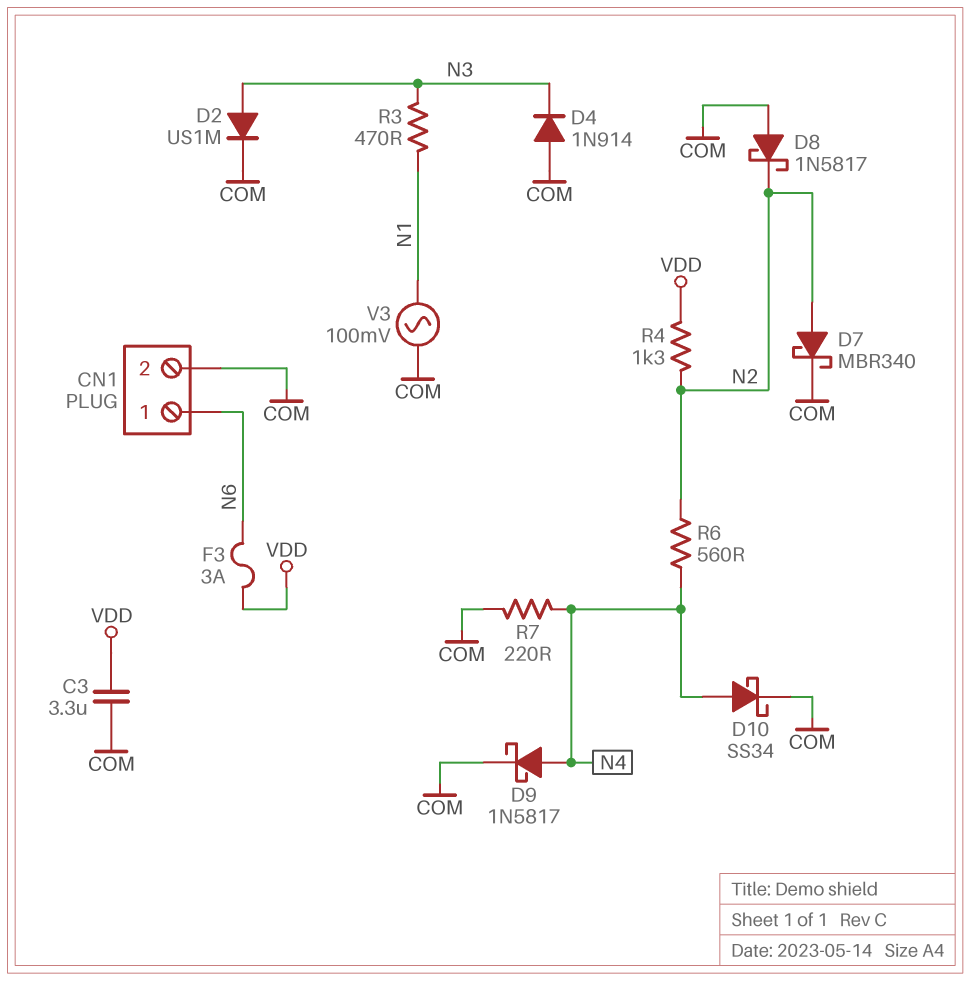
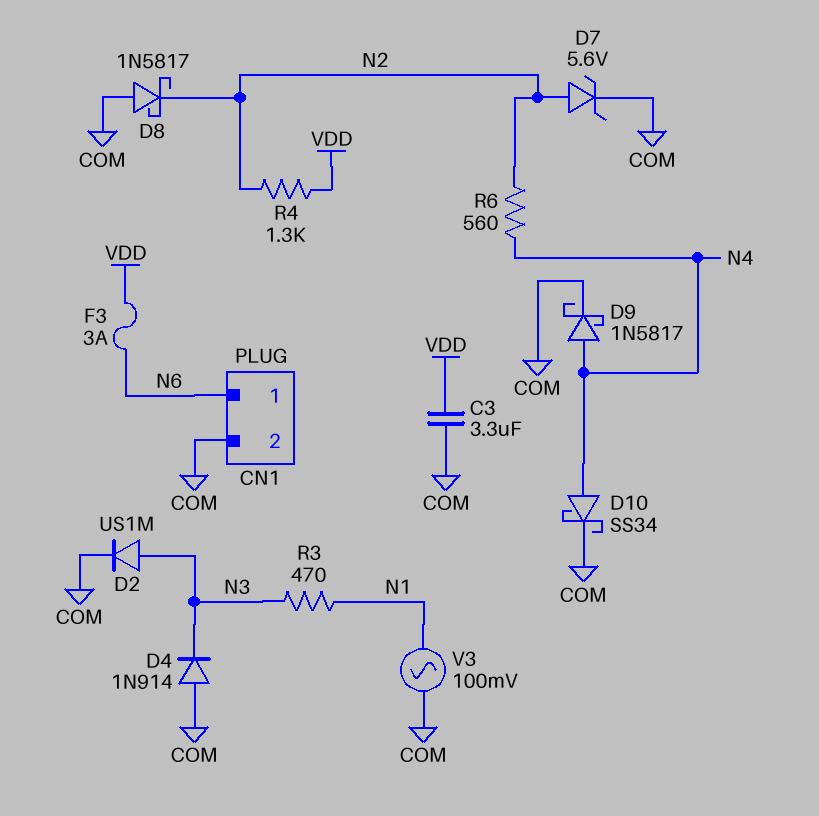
D7: schottky MBR340 (A N2, K COM) -> zener 5.6V (A N2, K COM)
R7: 220 (COM, N4) -> none

